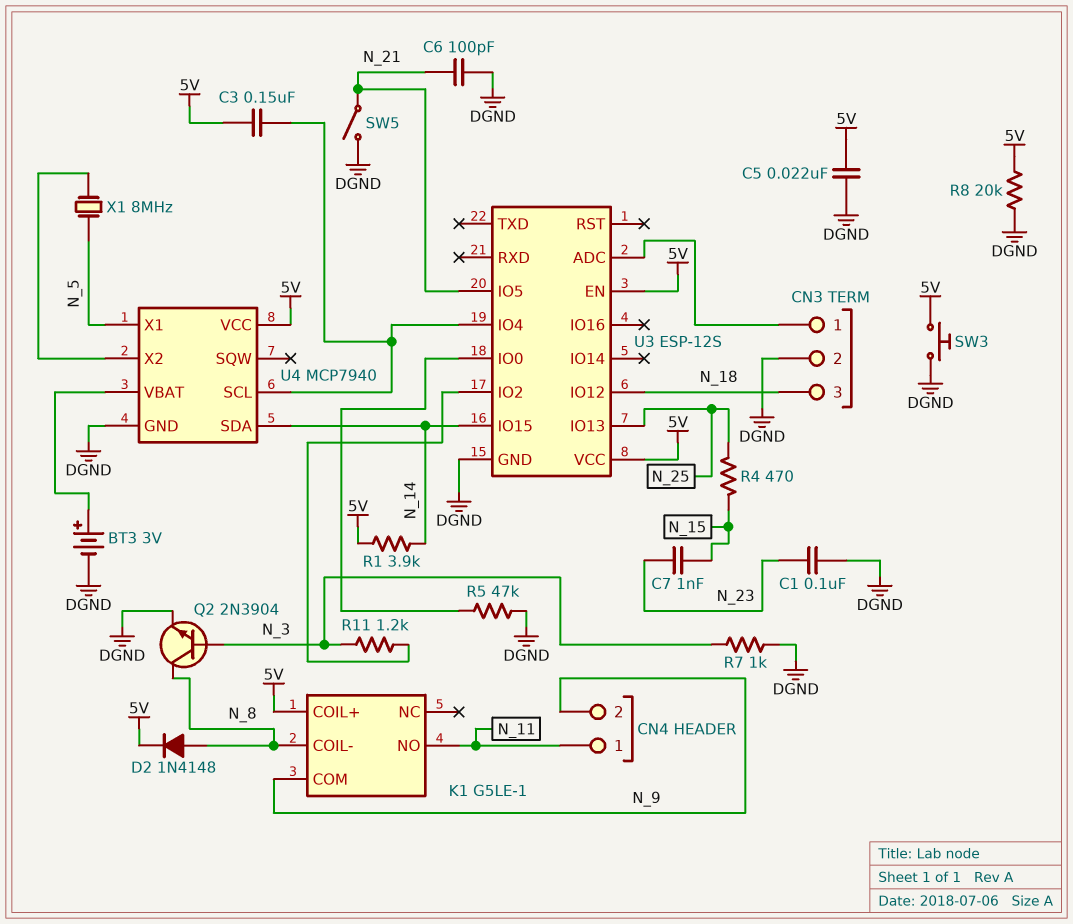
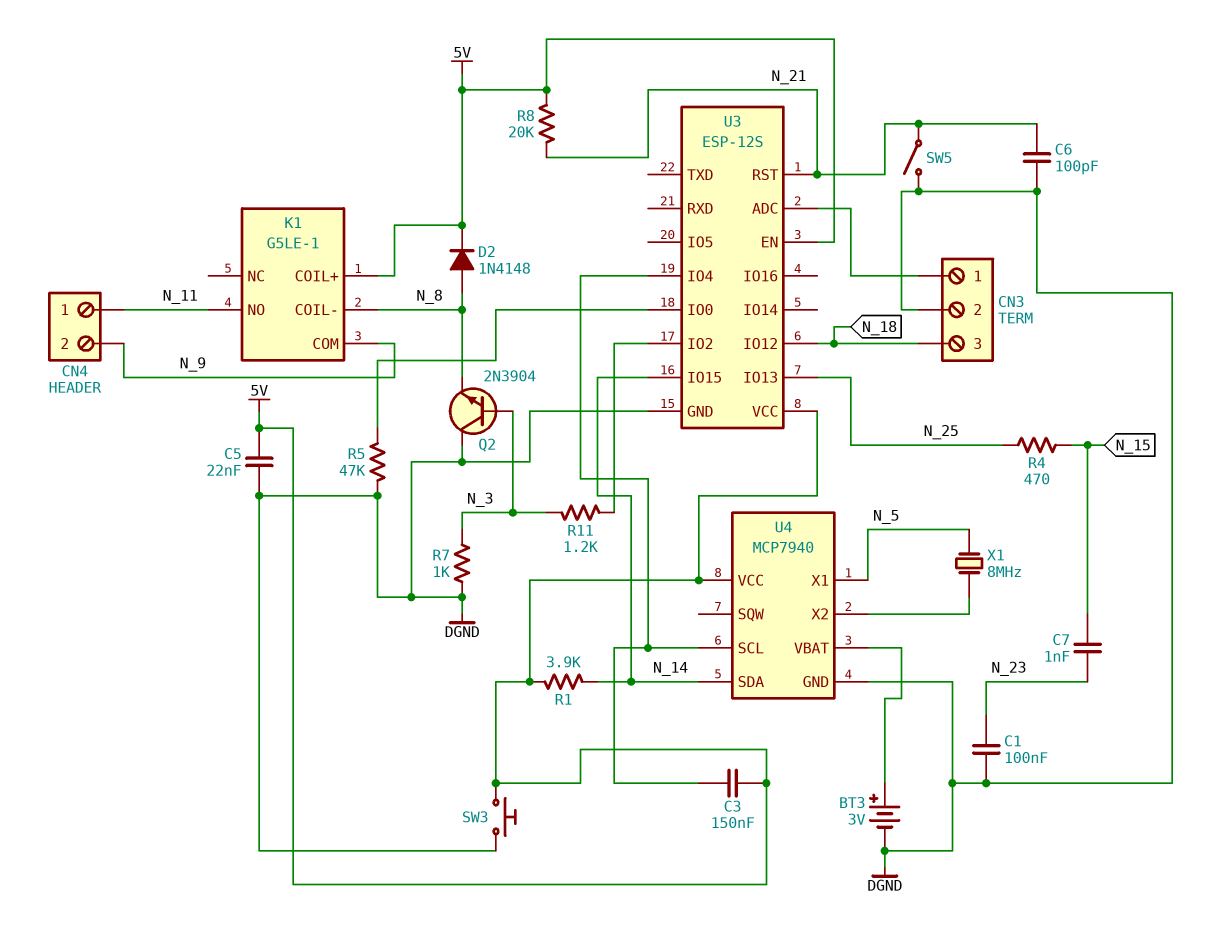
Q2: NPN 2N3904 (B N_3, C N_8, E DGND) -> NPN 2N3904 (B N_3, C DGND, E N_8)
R8: 20k (5V, DGND) -> 20k (5V, N_21)
U3 pin IO5: N_21 -> none
U3 pin RST: none -> N_21

